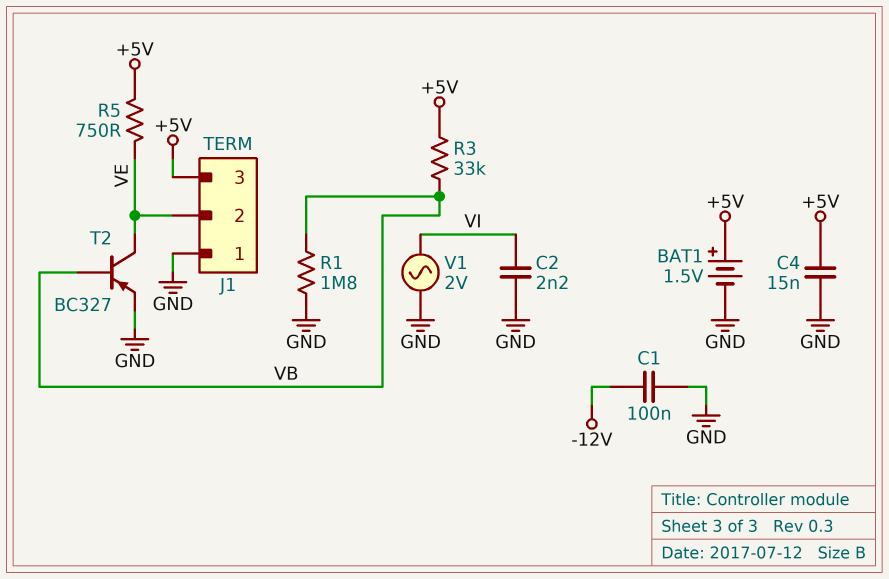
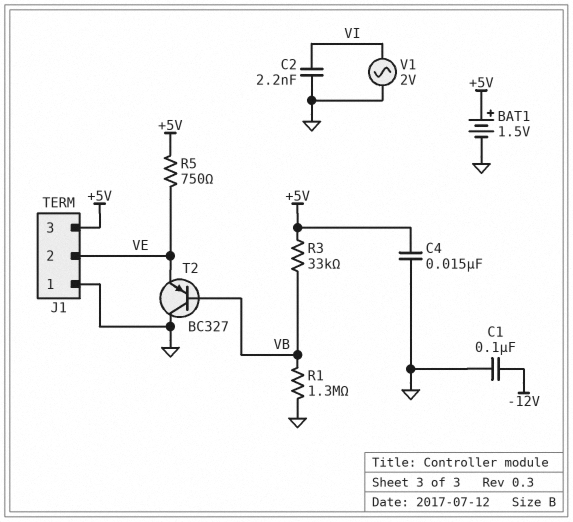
R1: 1.8M (GND, VB) -> 1.3M (GND, VB)
T2: PNP BC327 (B VB, C VE, E GND) -> PNP BC327 (B VB, C GND, E VE)

